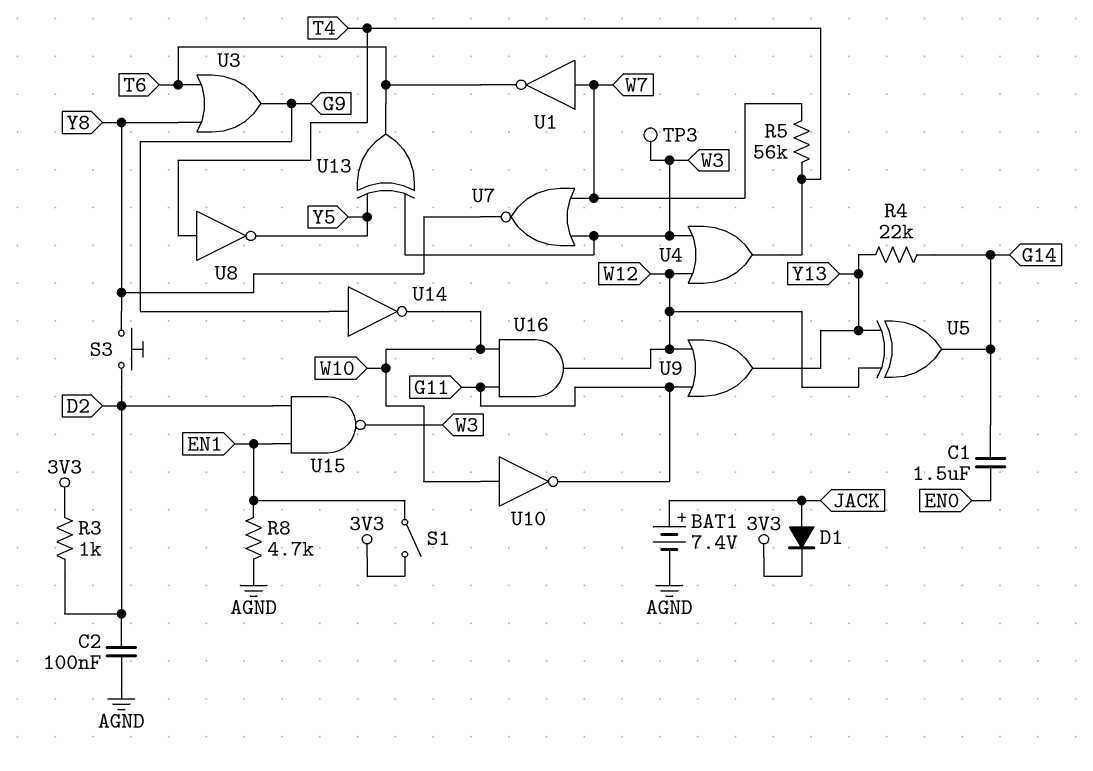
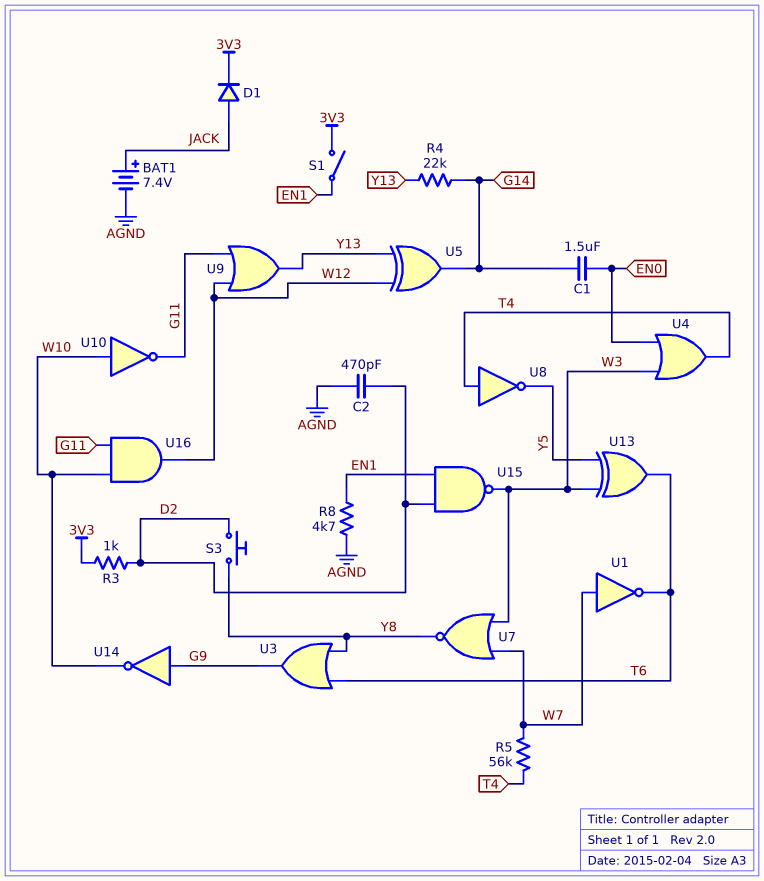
C2: 100nF (AGND, D2) -> 470pF (AGND, D2)
TP3: test point (W3) -> none
U4: OR (in W3, in W12, out T4) -> OR (in EN0, in W3, out T4)

